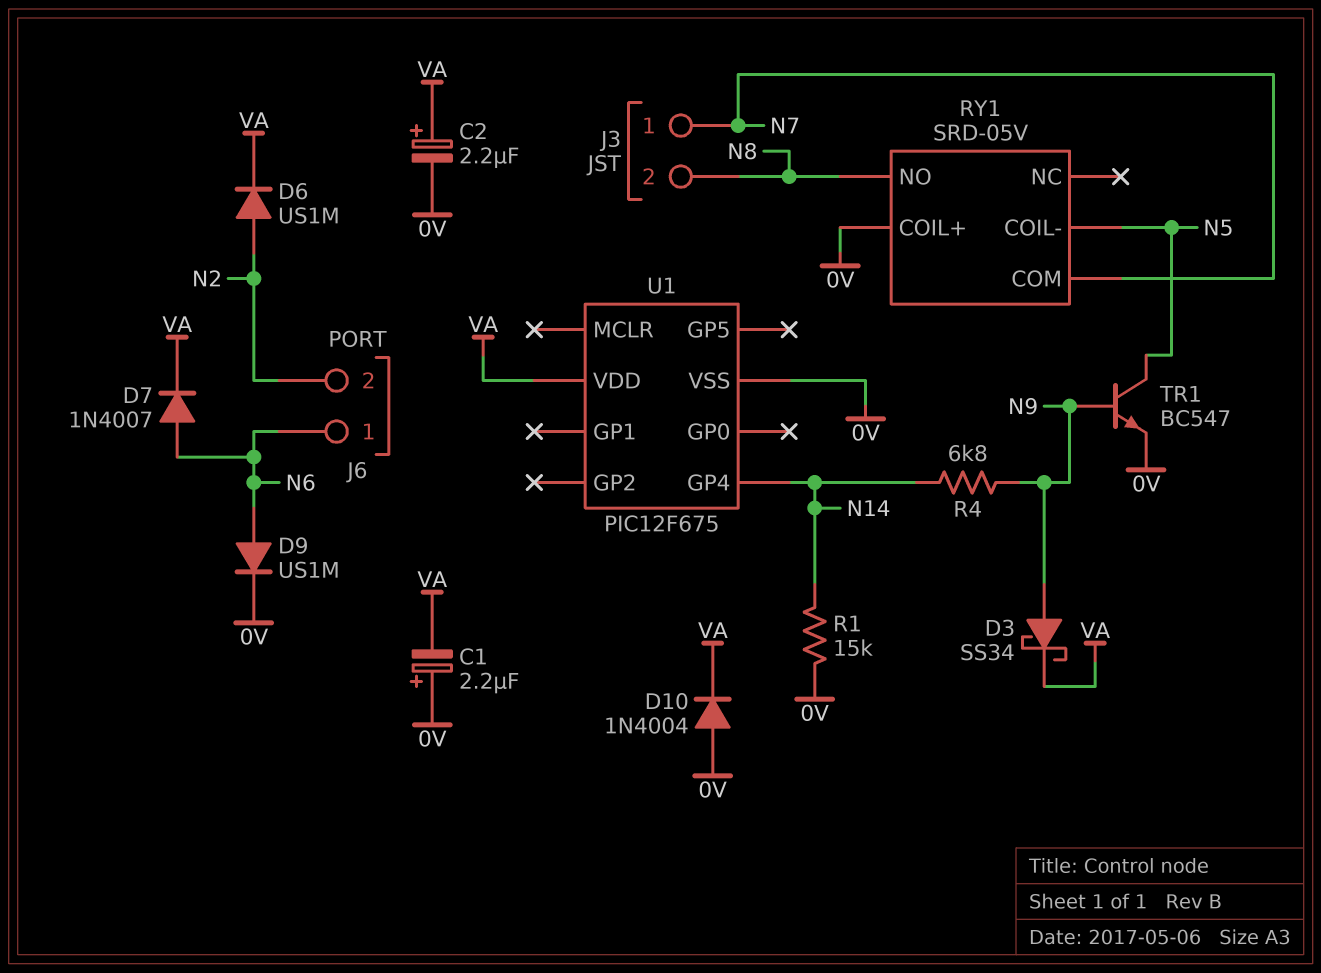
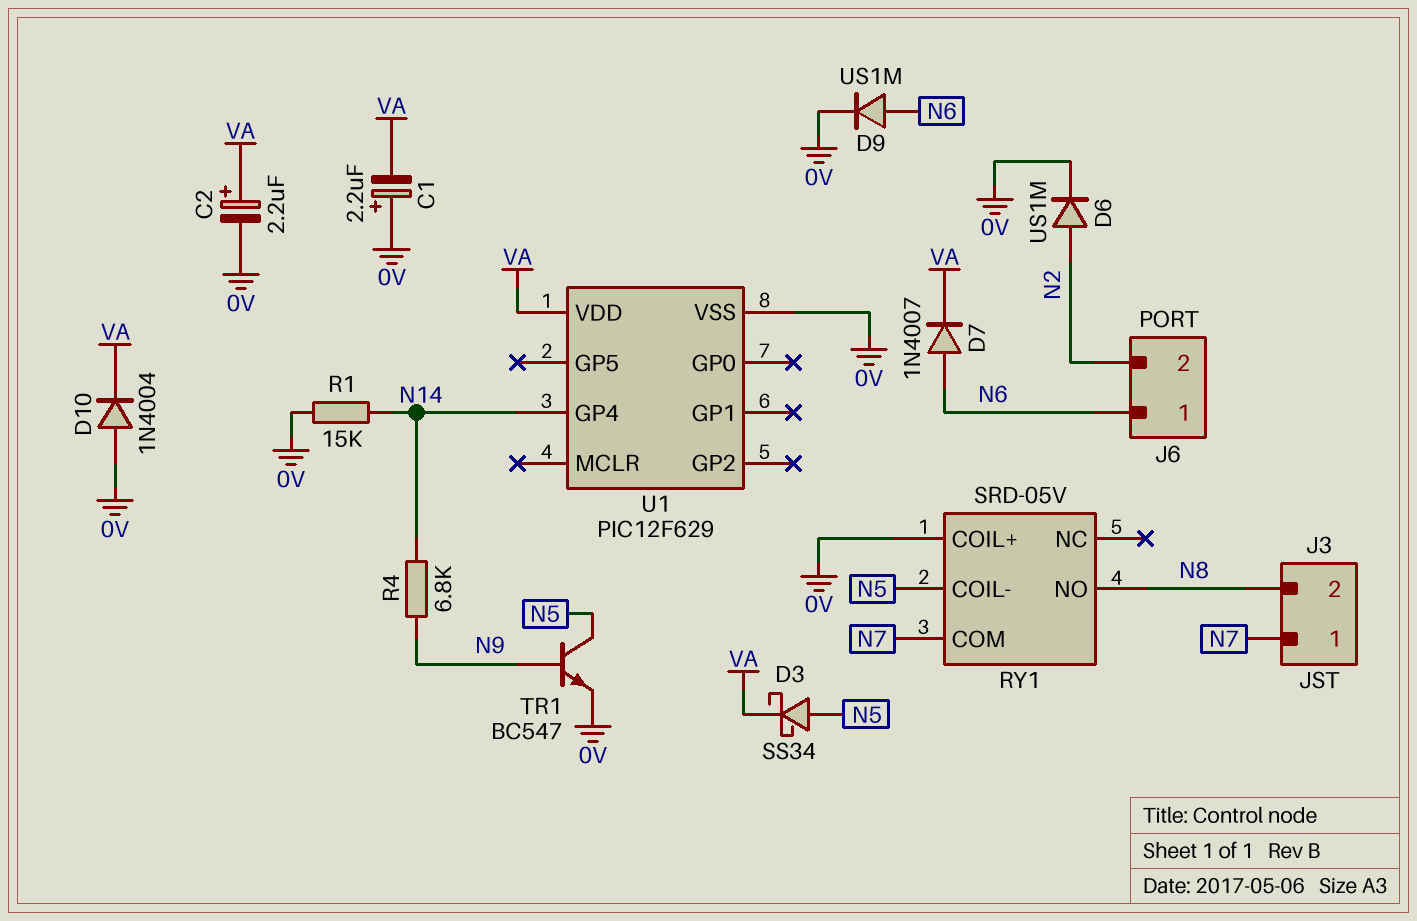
D3: schottky SS34 (A N9, K VA) -> schottky SS34 (A N5, K VA)
D6: diode US1M (A N2, K VA) -> diode US1M (A N2, K 0V)
U1: PIC12F675 -> PIC12F629

